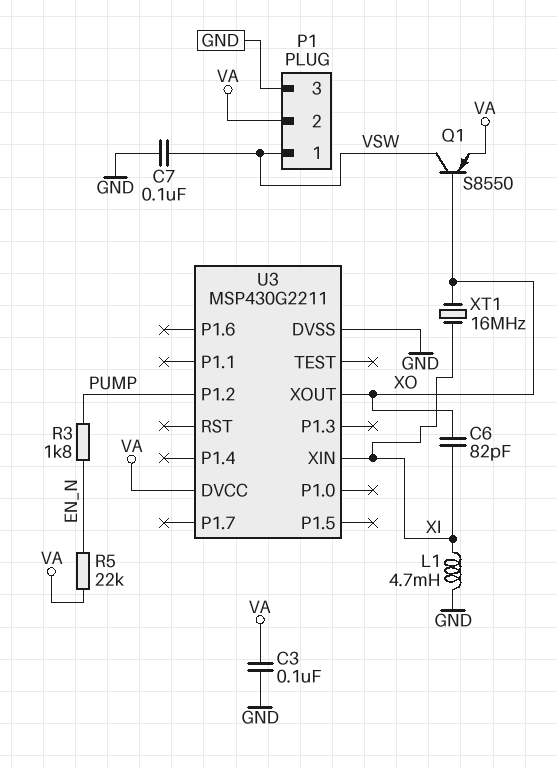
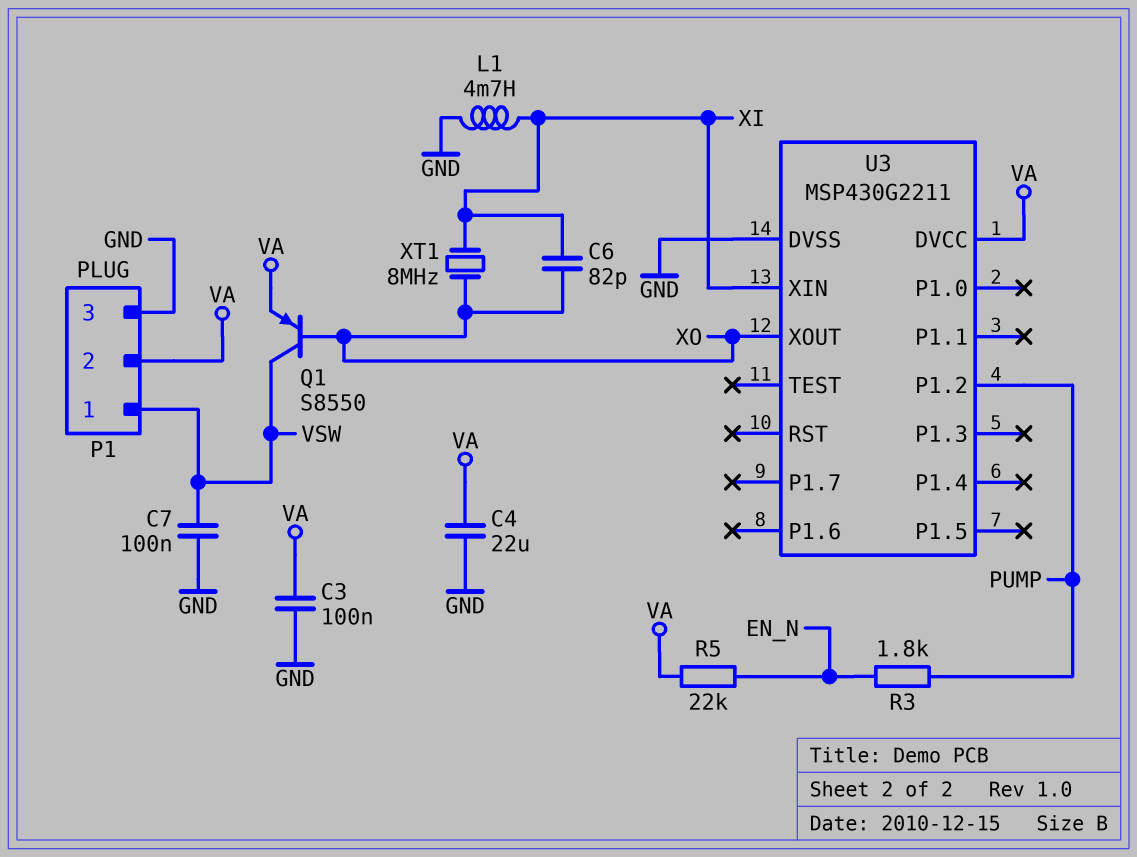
C4: none -> 22uF (GND, VA)
XT1: 16MHz (XI, XO) -> 8MHz (XI, XO)

